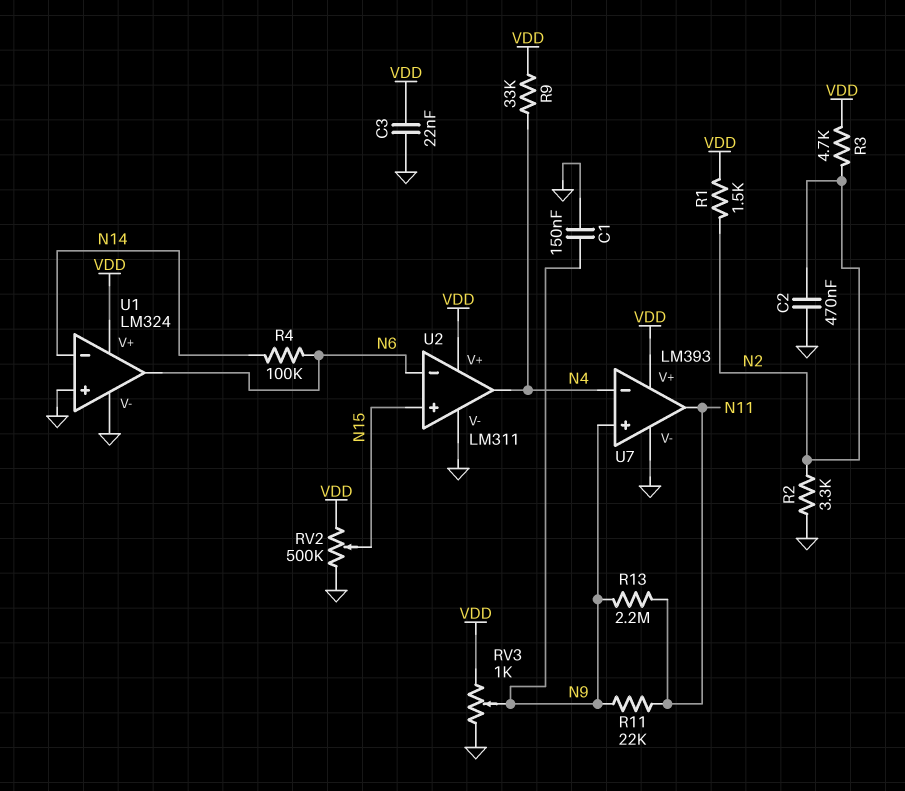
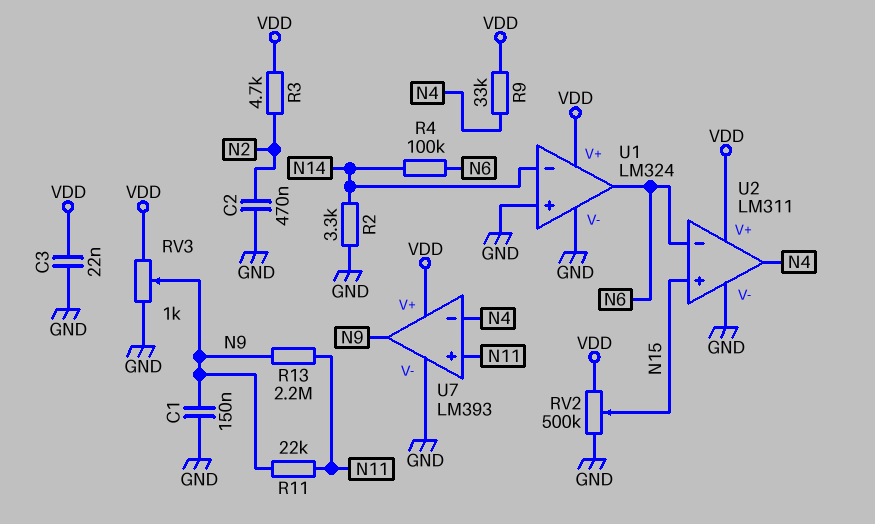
R1: 1.5k (N2, VDD) -> none
R2: 3.3k (GND, N2) -> 3.3k (GND, N14)
U7 pin in+: N9 -> N11
U7 pin out: N11 -> N9

